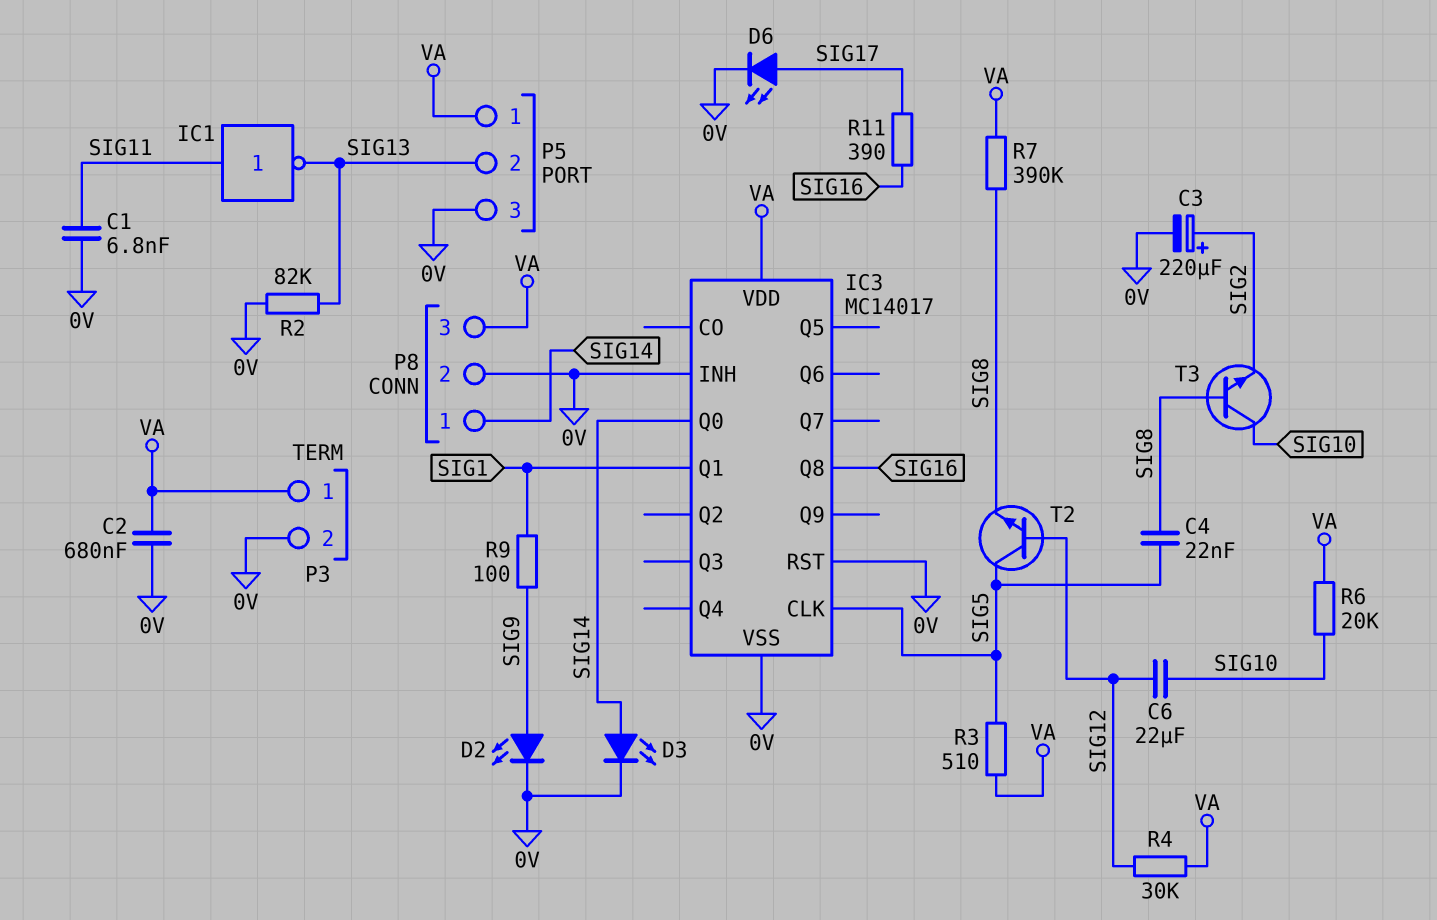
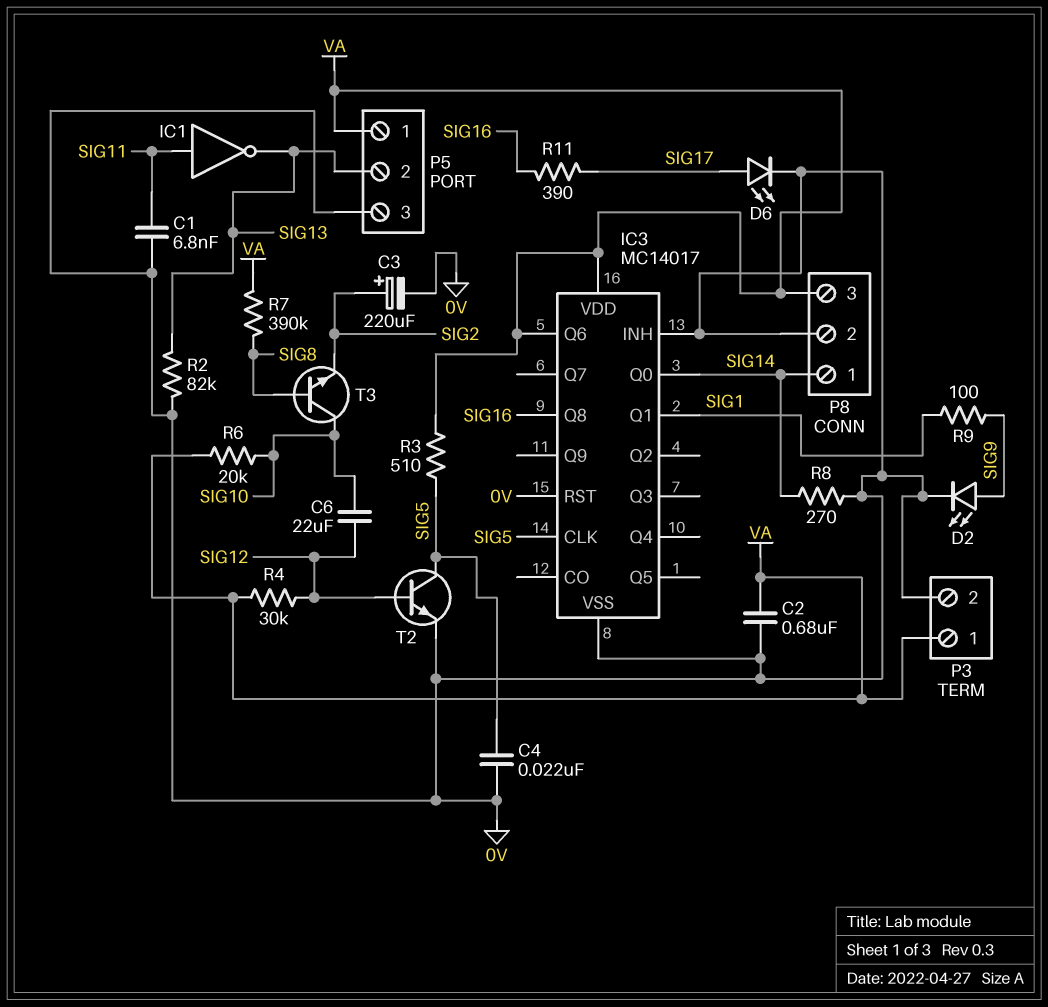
C4: 22nF (SIG5, SIG8) -> 22nF (0V, SIG5)
D3: LED (A SIG14, K 0V) -> none
IC3 pin Q6: none -> VA
R8: none -> 270 (0V, SIG14)
T2: NPN (B SIG12, C SIG5, E SIG8) -> NPN (B SIG12, C SIG5, E 0V)

